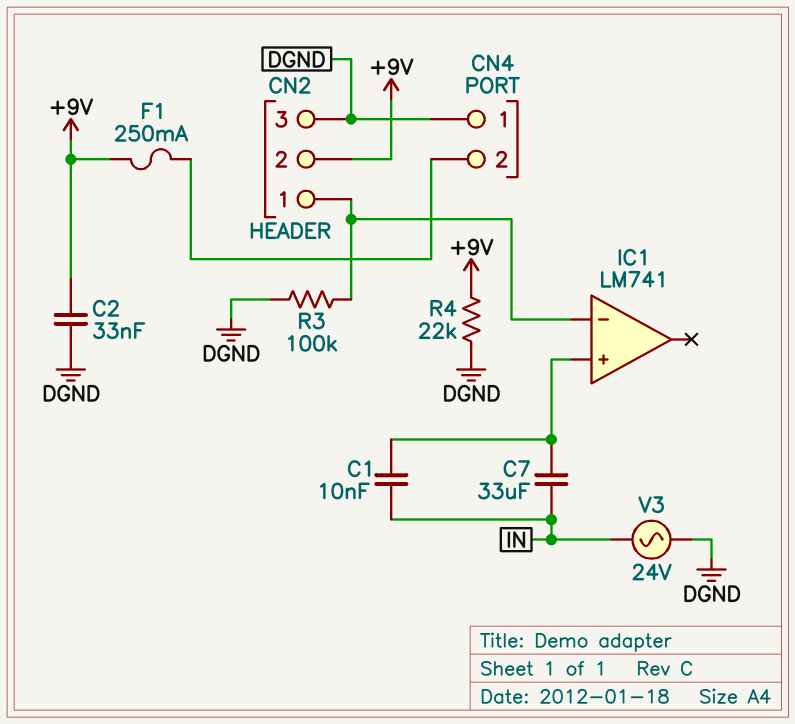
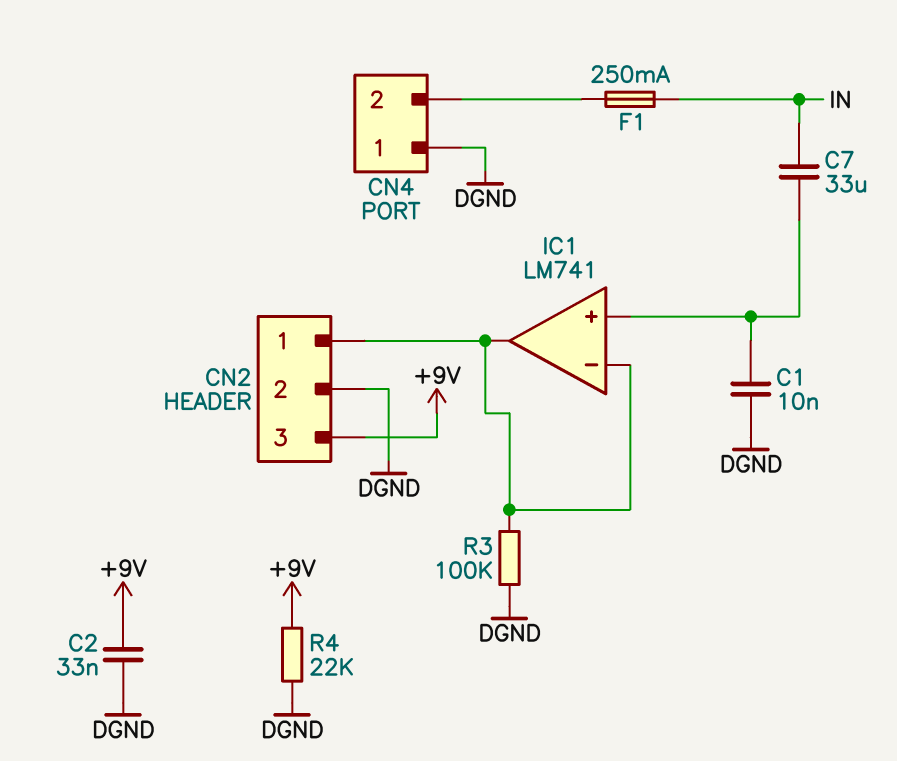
C1: 10nF (IC1/in+, IN) -> 10nF (DGND, IC1/in+)
CN2 pin 2: +9V -> DGND
CN2 pin 3: DGND -> +9V
F1: 250mA (+9V, CN4/2) -> 250mA (CN4/2, IN)
IC1 pin out: none -> CN2/1
V3: AC 24V (DGND, IN) -> none

